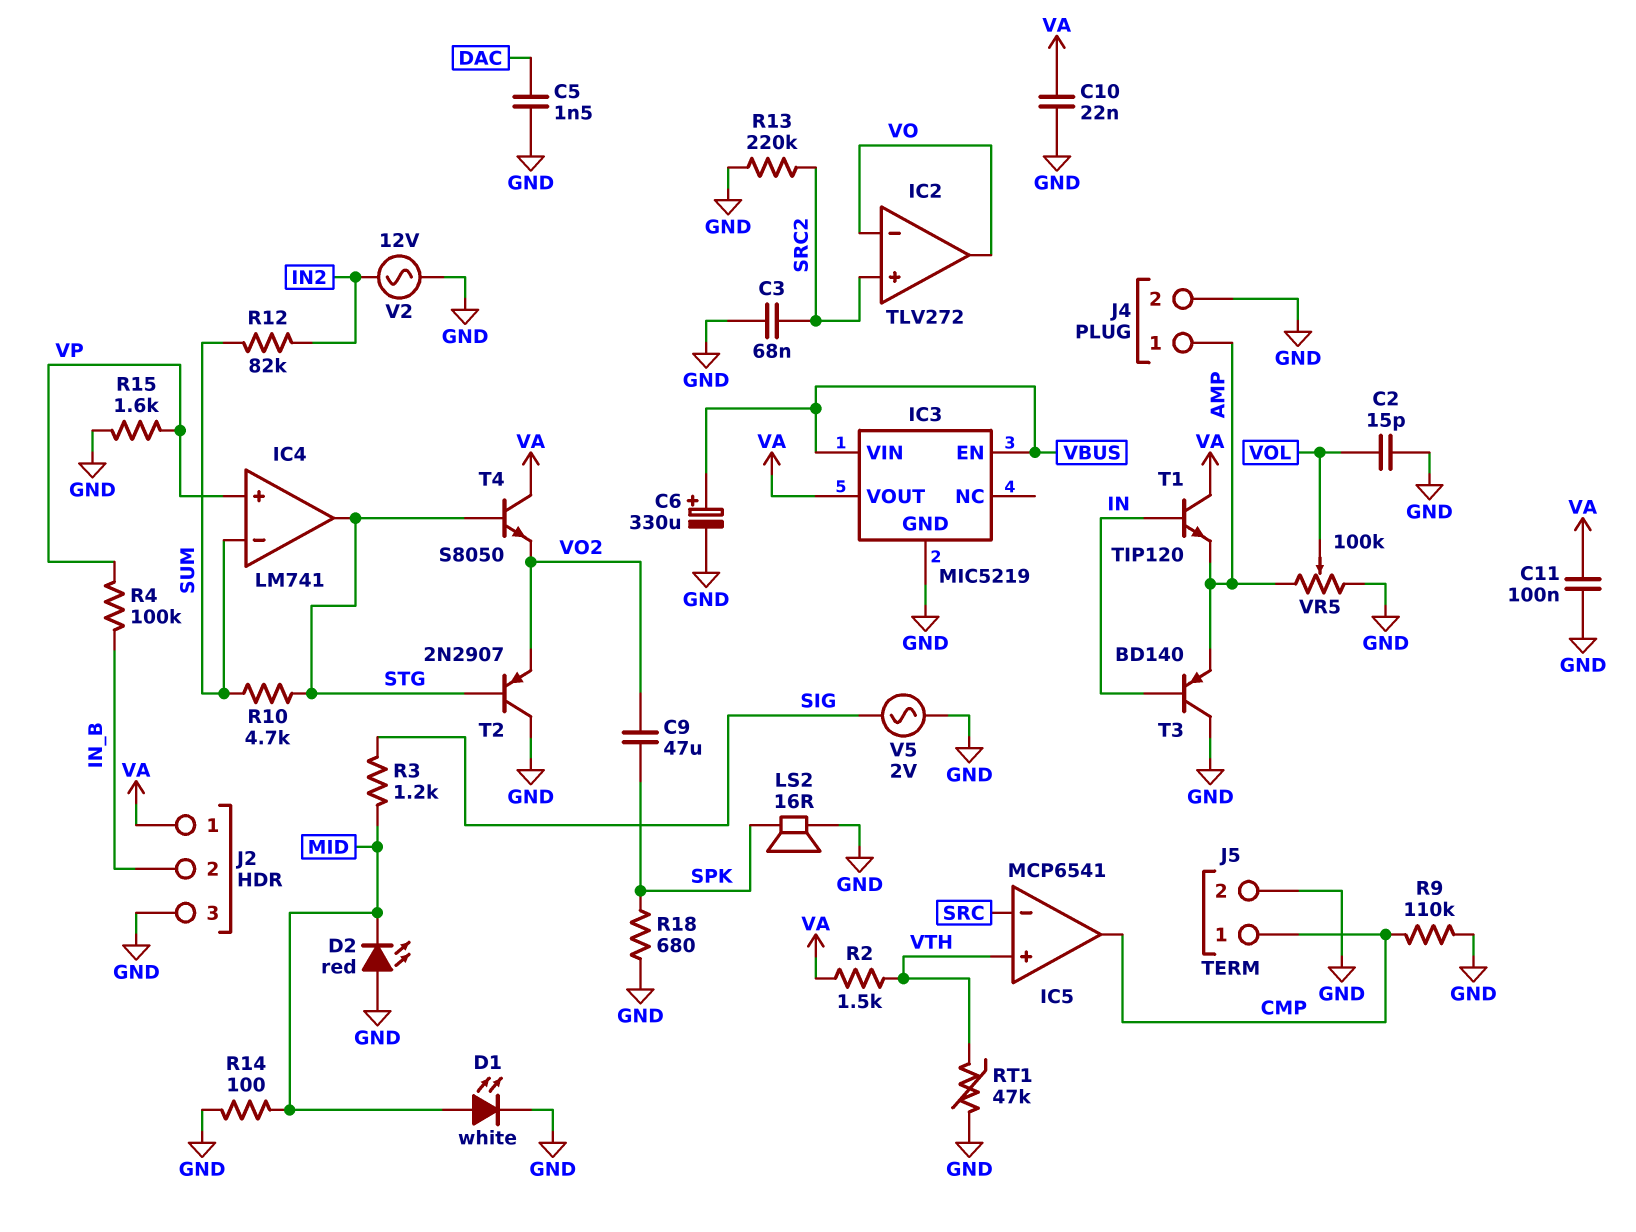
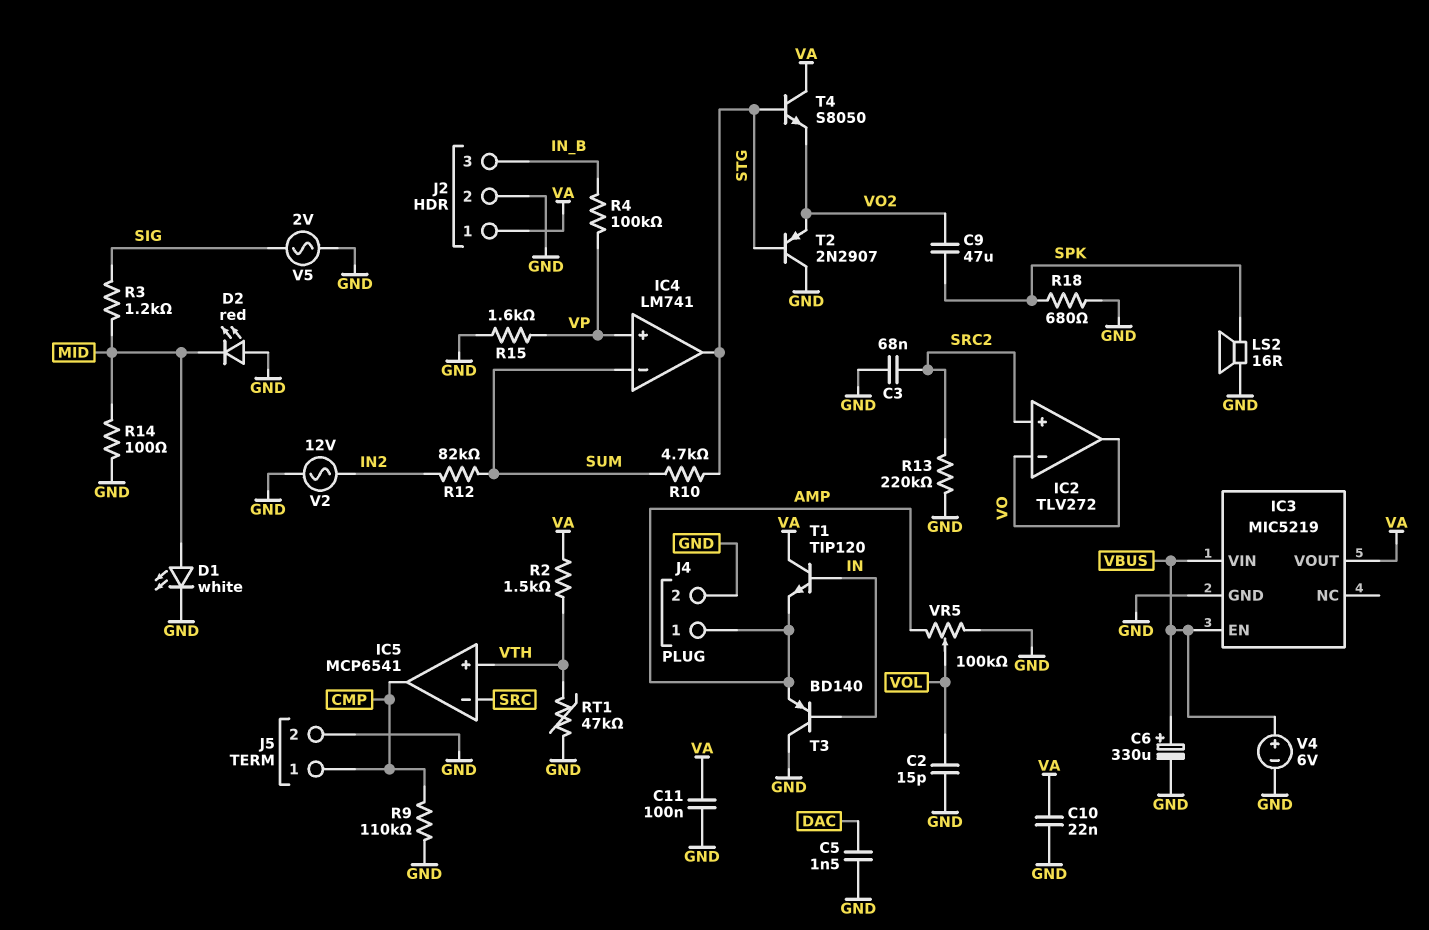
J2 pin 2: IN_B -> GND
J2 pin 3: GND -> IN_B
V4: none -> 6V (plus VBUS, minus GND)

